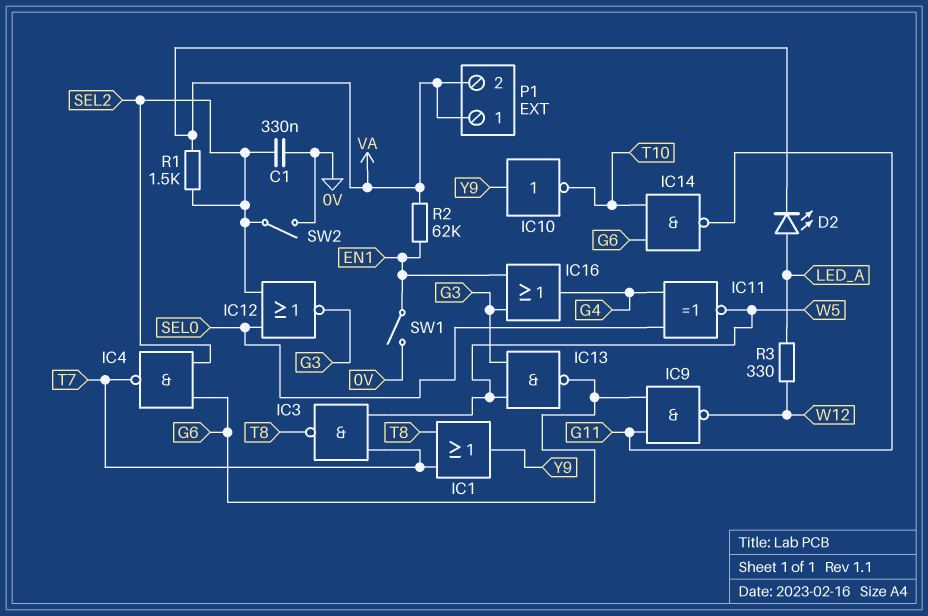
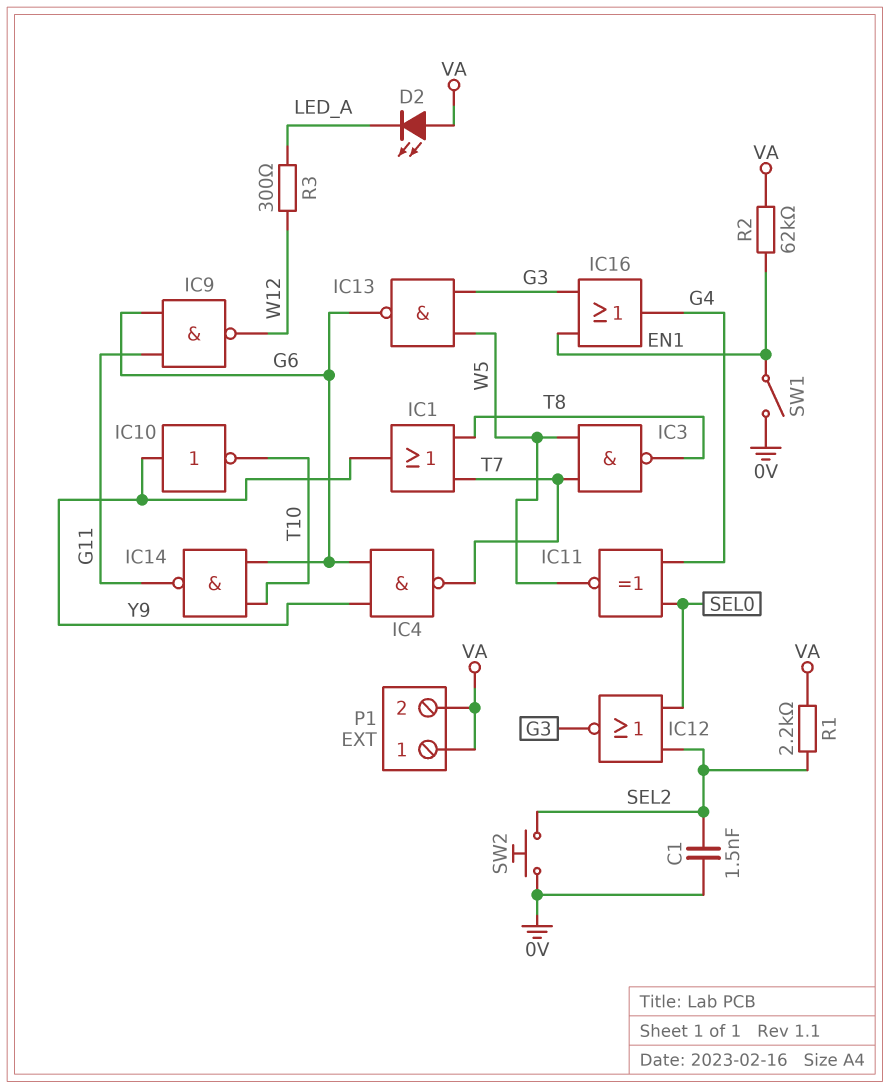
C1: 330nF (0V, SEL2) -> 1.5nF (0V, SEL2)
D2: LED (A LED_A, K VA) -> LED (A VA, K LED_A)
IC4: NAND (in G6, in SEL2, out T7) -> NAND (in G6, in Y9, out T7)
R1: 1.5k (SEL2, VA) -> 2.2k (SEL2, VA)
R3: 330 (LED_A, W12) -> 300 (LED_A, W12)
SW2: switch (0V, SEL2) -> button (0V, SEL2)

